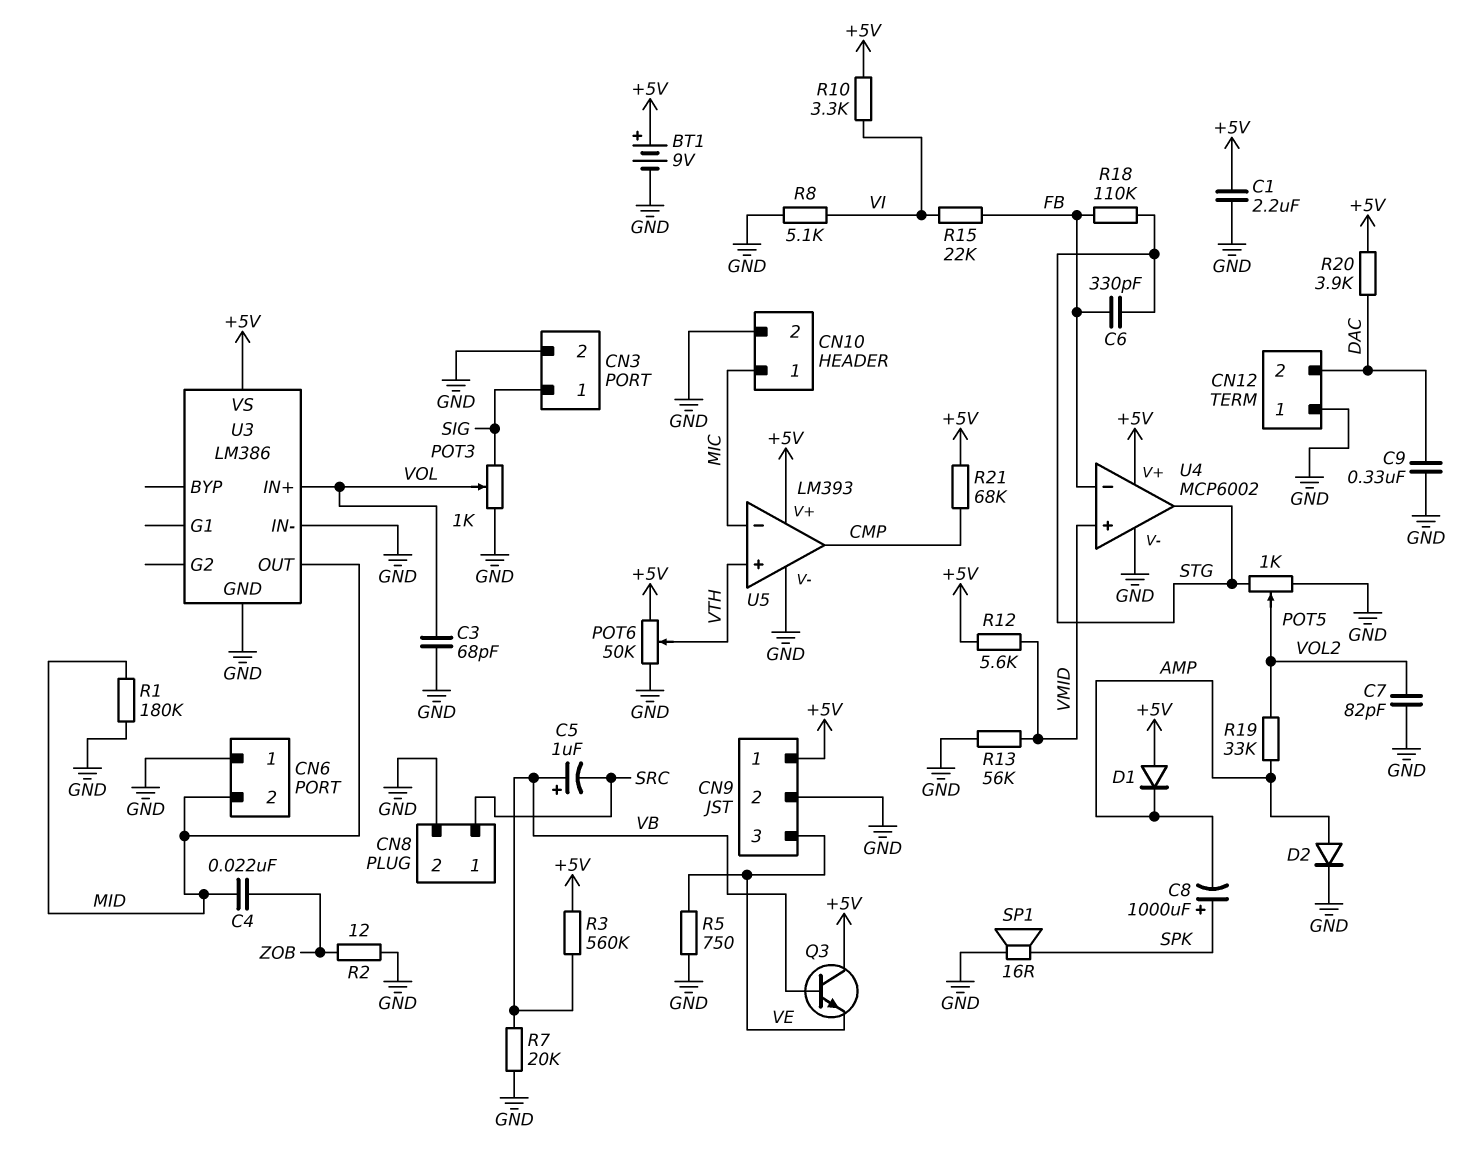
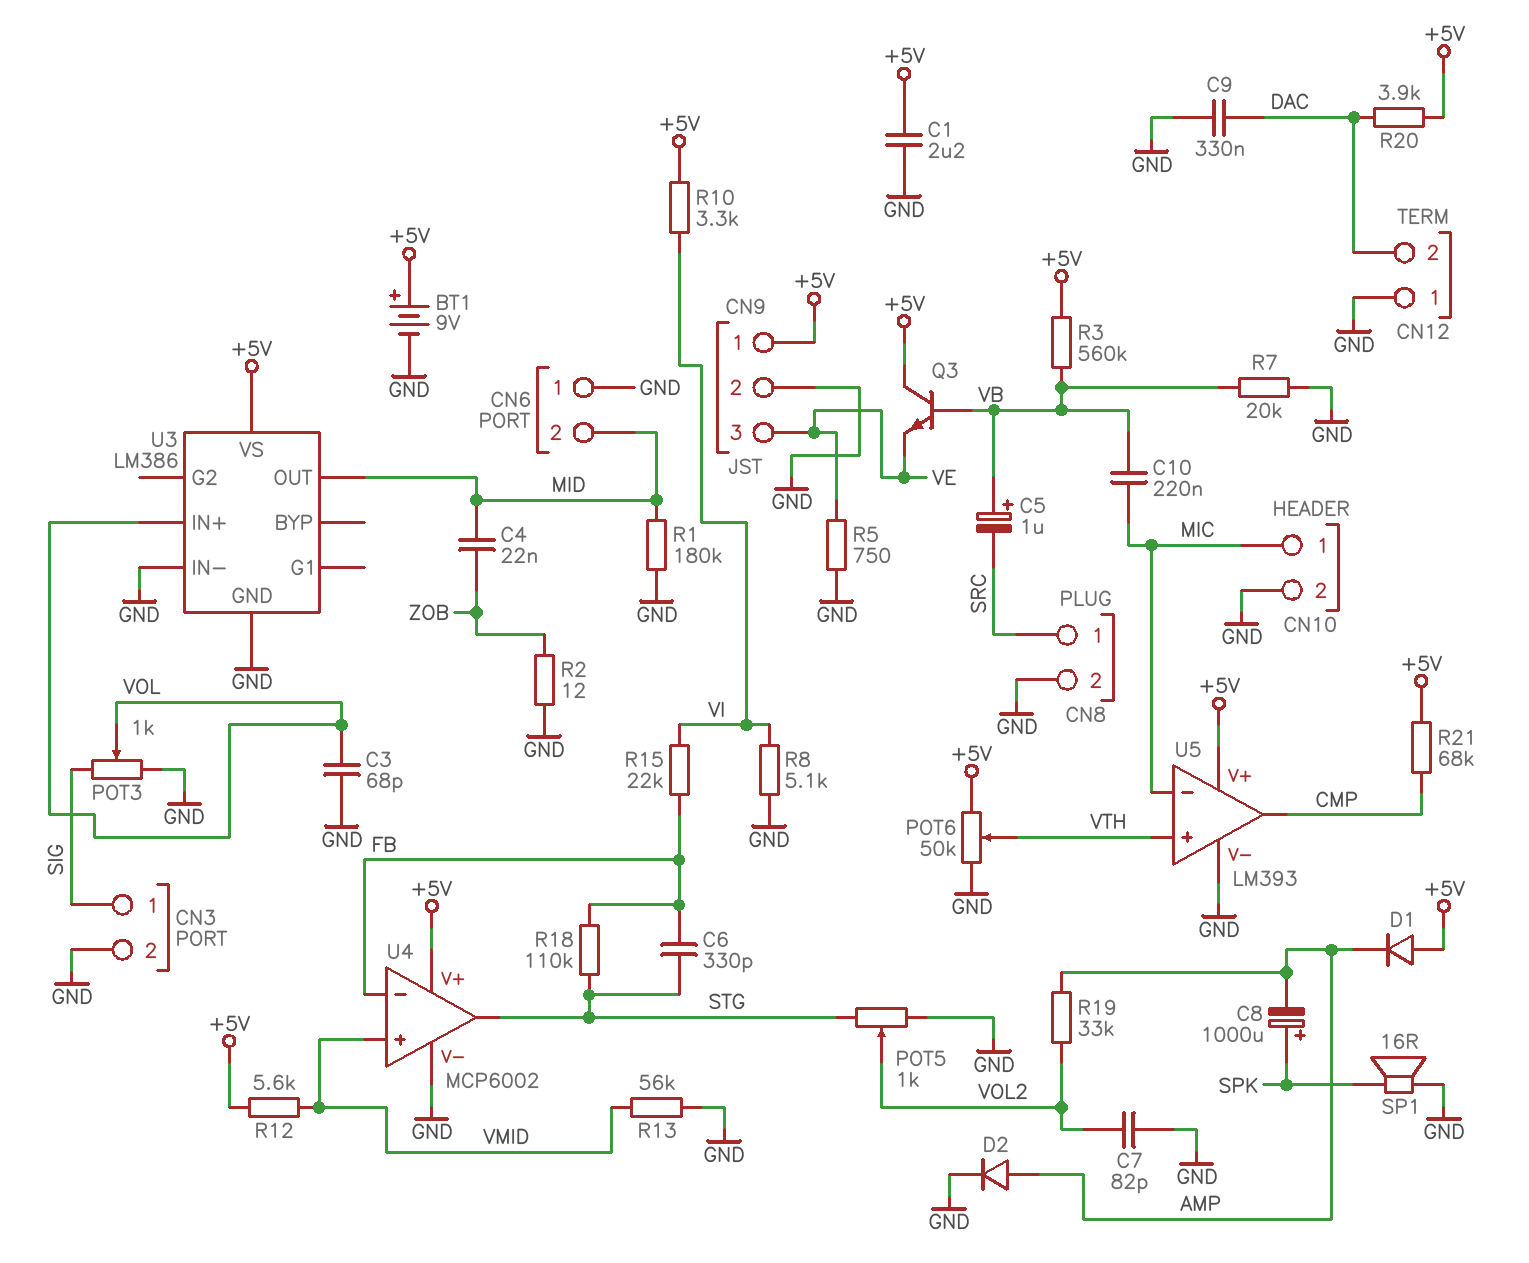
C10: none -> 220nF (MIC, VB)

